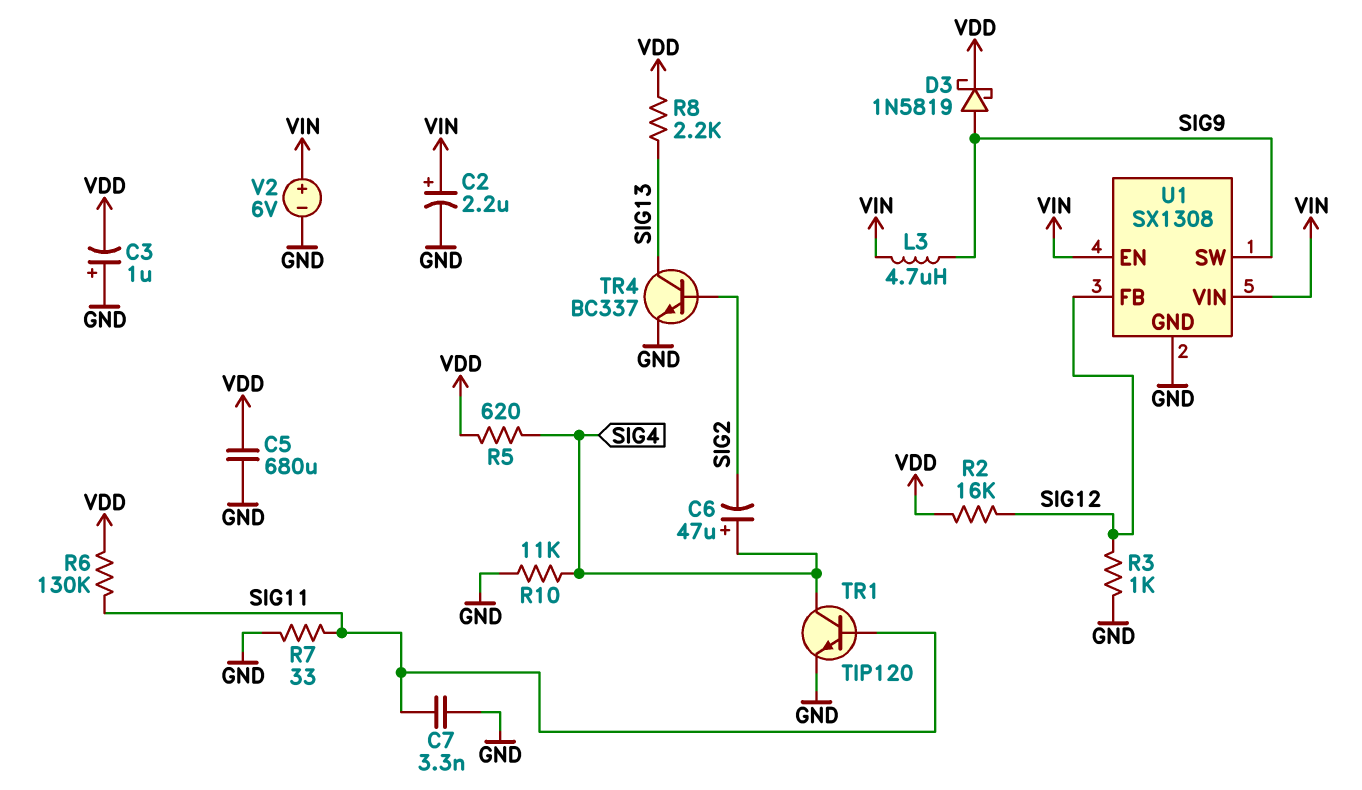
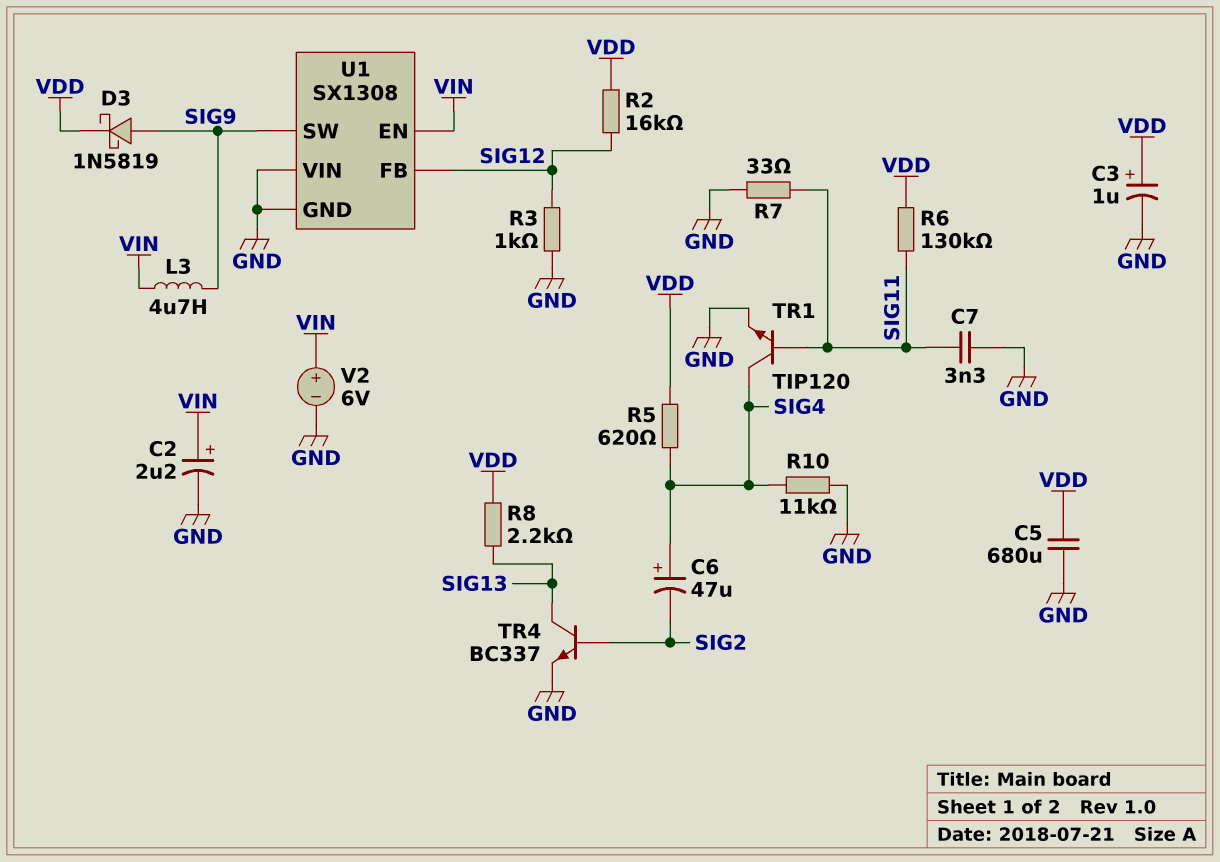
C3: 1uF (plus GND, minus VDD) -> 1uF (plus VDD, minus GND)
U1 pin VIN: VIN -> GND

